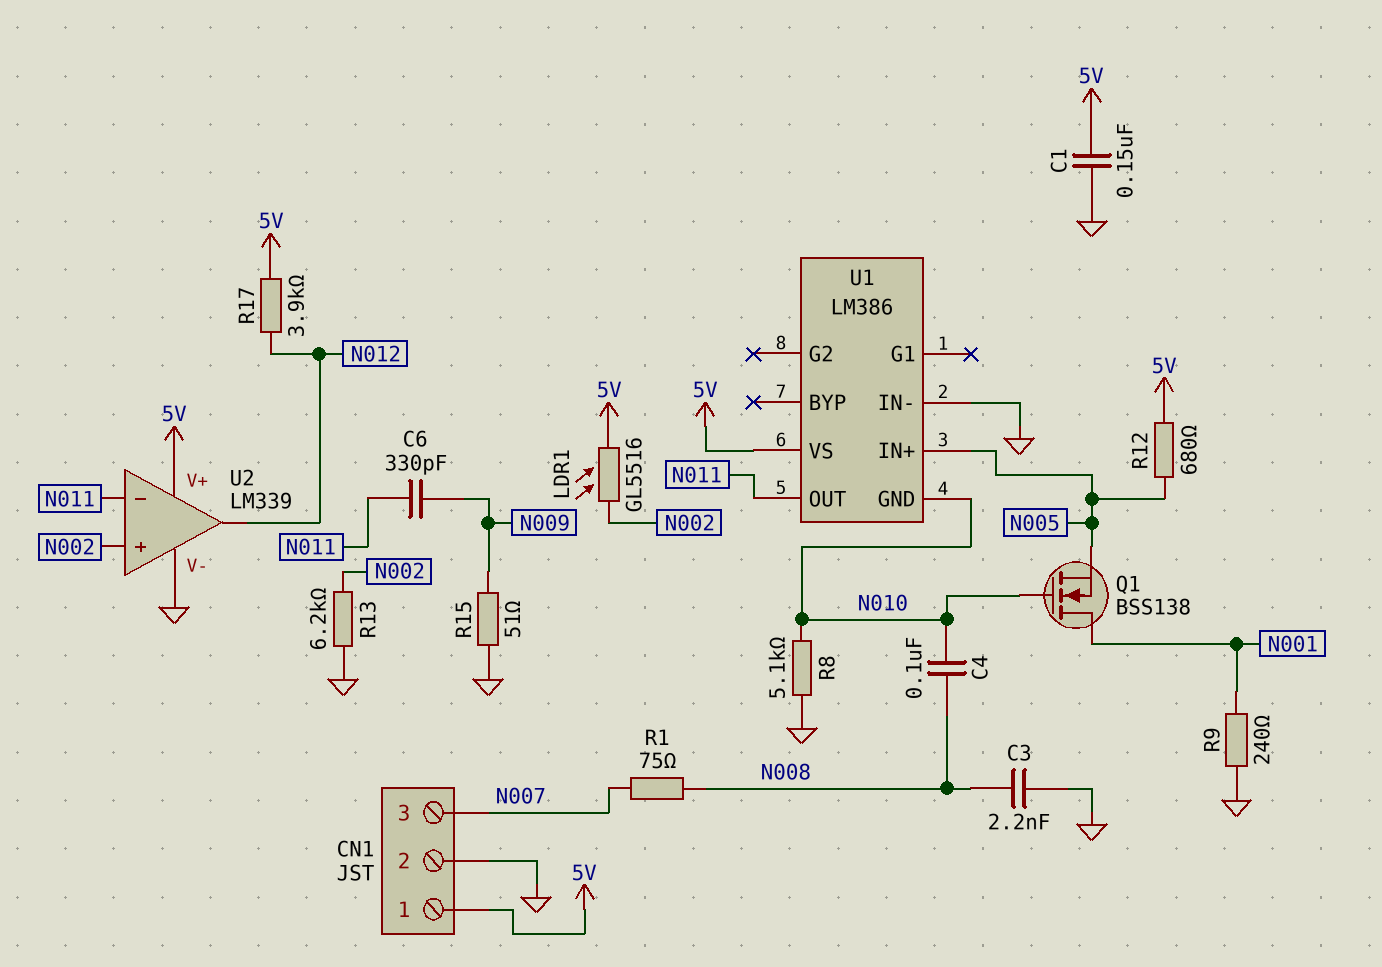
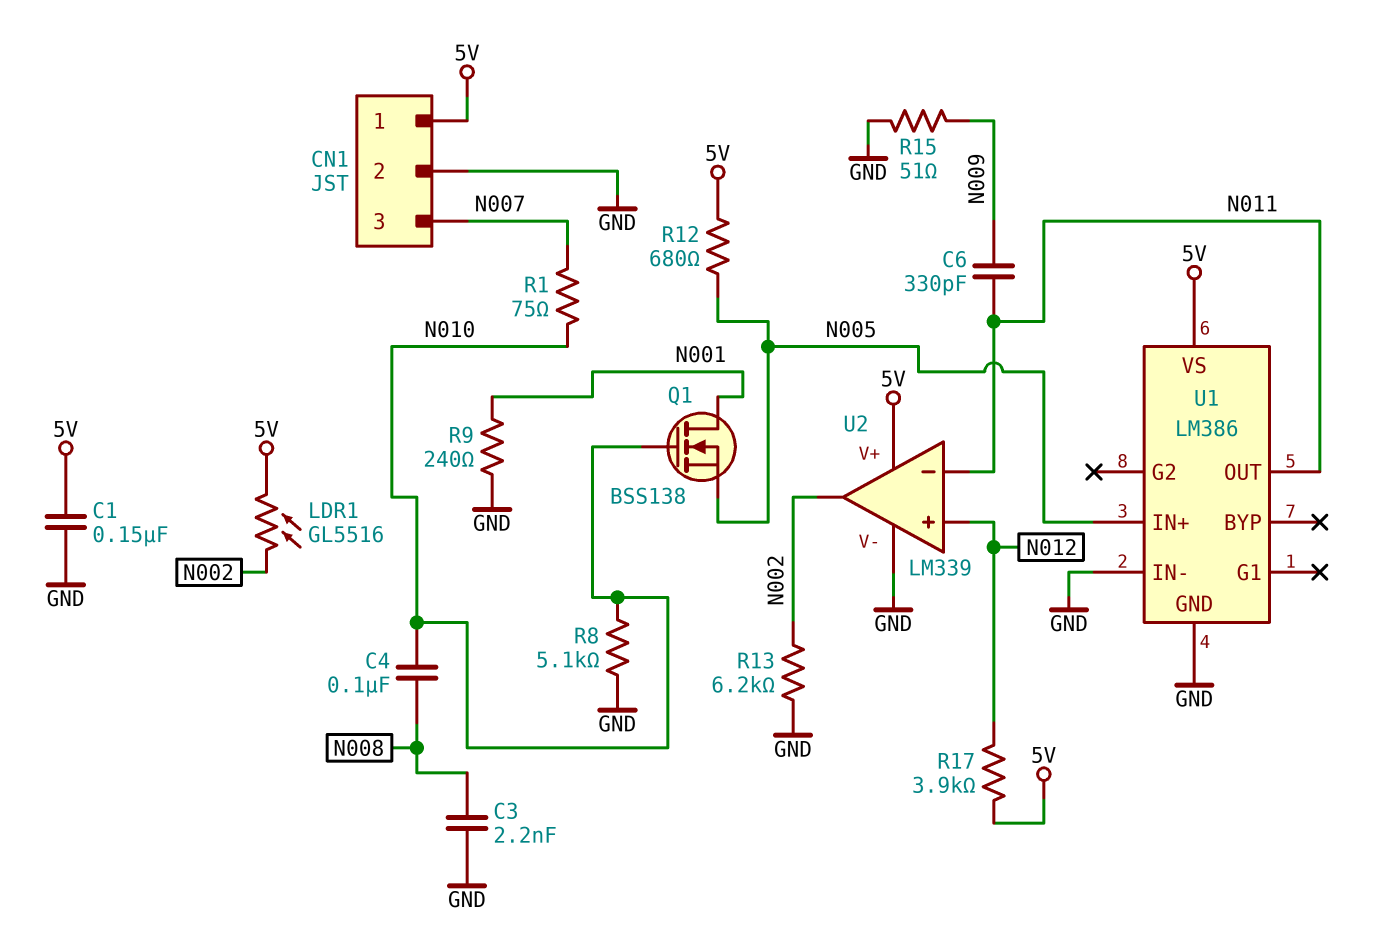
R1: 75 (N007, N008) -> 75 (N007, N010)
U1 pin GND: N010 -> GND
U2 pin in+: N002 -> N012
U2 pin out: N012 -> N002

